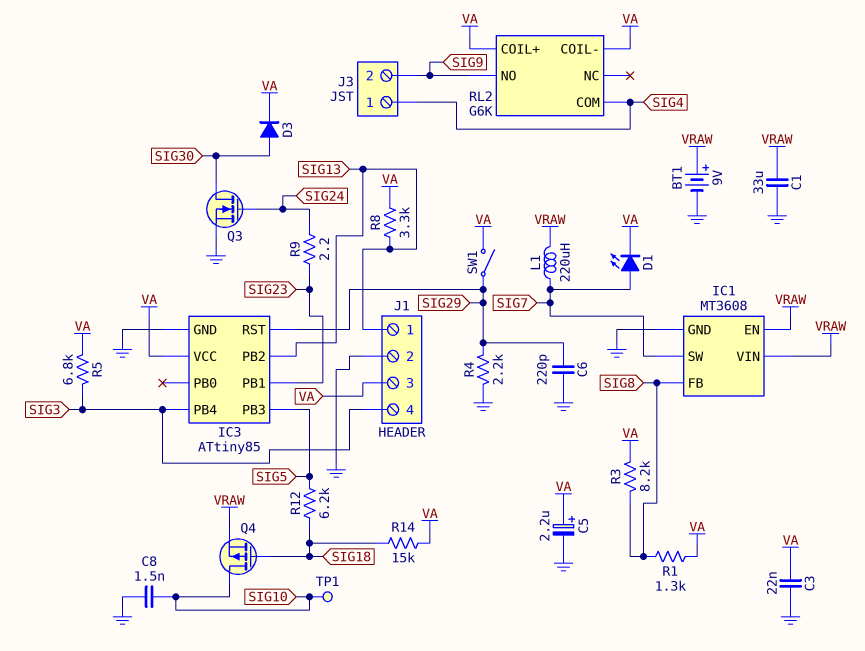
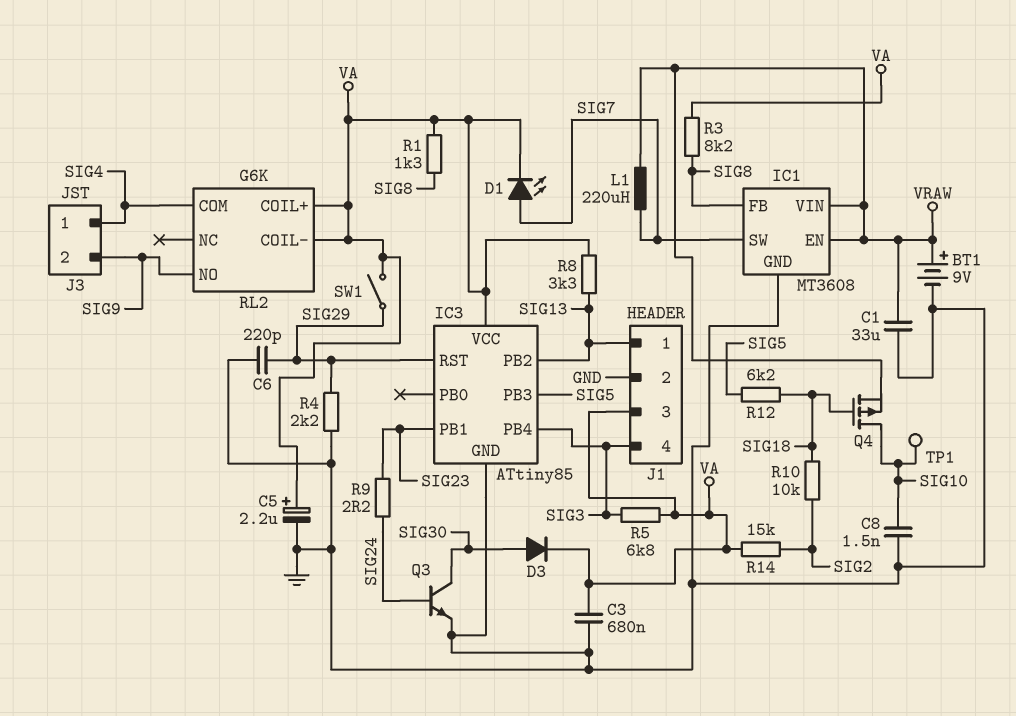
C3: 22nF (GND, VA) -> 680nF (GND, VA)
Q3: NMOS (G SIG24, D SIG30, S GND) -> NPN (B SIG24, C SIG30, E GND)
R10: none -> 10k (SIG2, SIG18)
R14: 15k (SIG18, VA) -> 15k (SIG2, VA)

